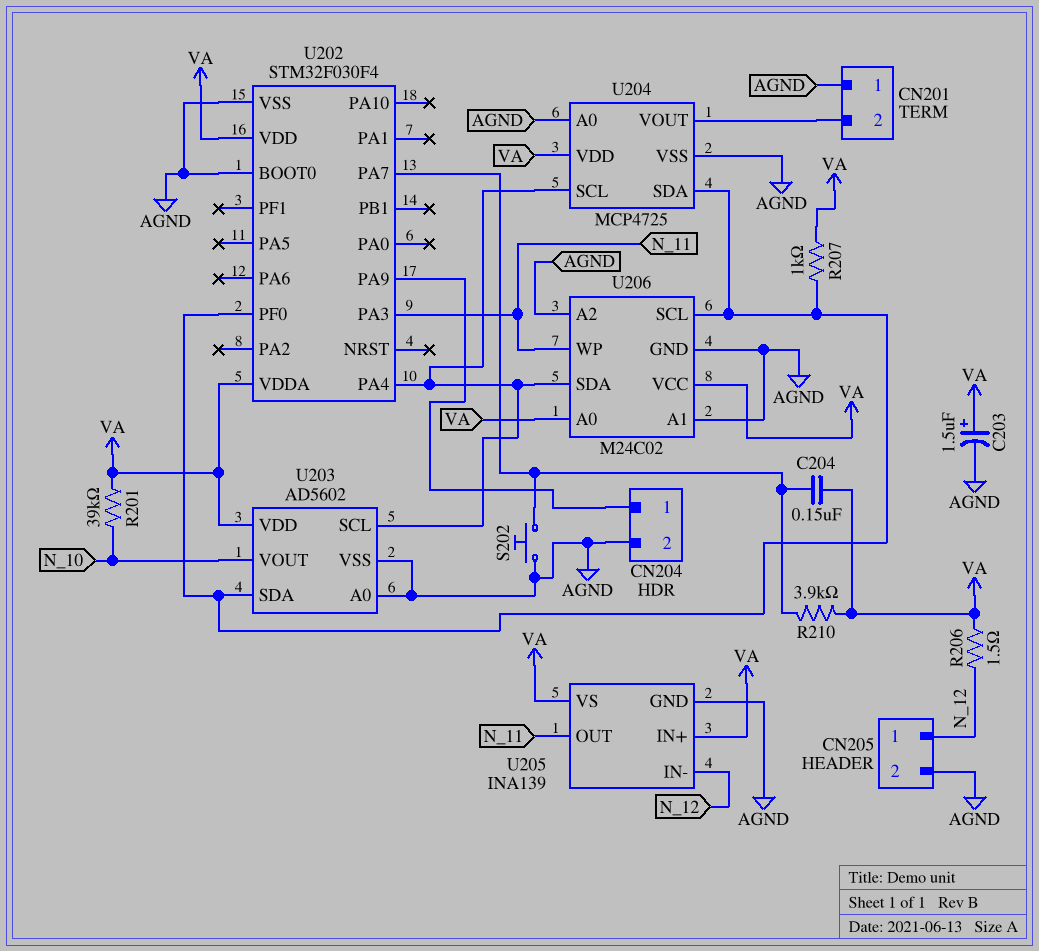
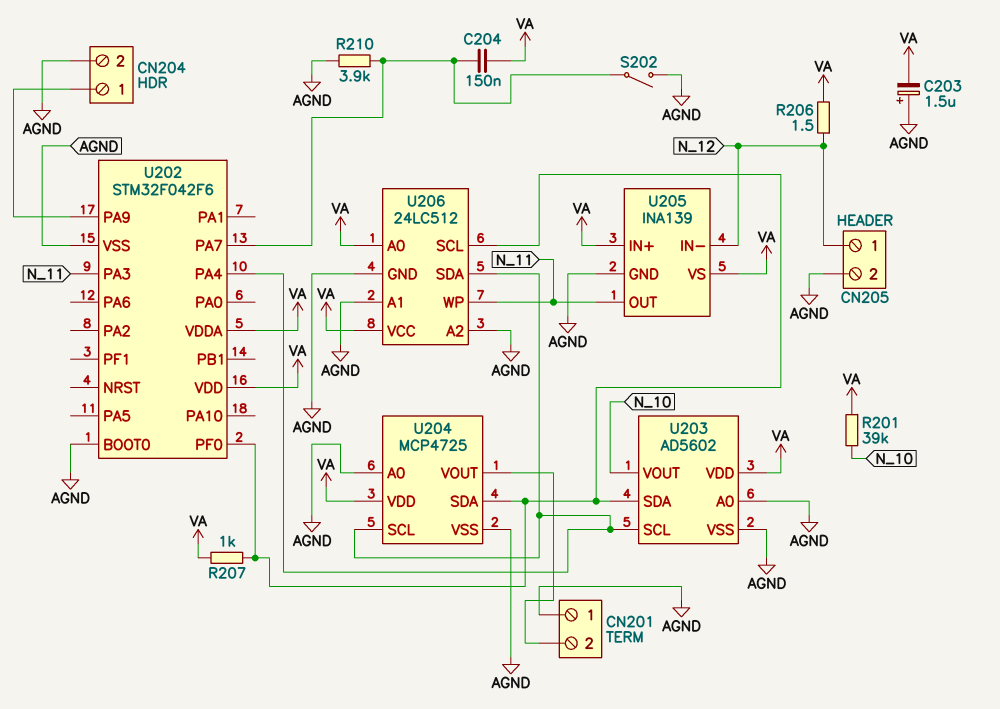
C203: 1.5uF (plus VA, minus AGND) -> 1.5uF (plus AGND, minus VA)
R210: 3.9k (U202/PA7, VA) -> 3.9k (AGND, U202/PA7)
S202: button (AGND, U202/PA7) -> switch (AGND, U202/PA7)
U202: STM32F030F4 -> STM32F042F6
U206: M24C02 -> 24LC512

